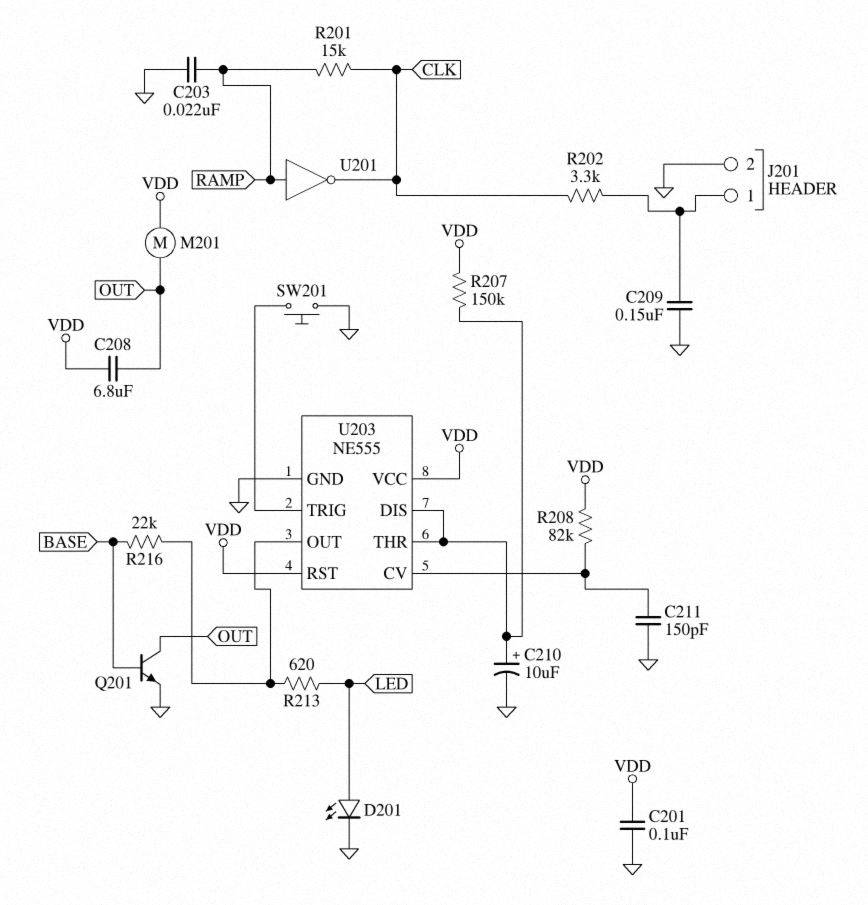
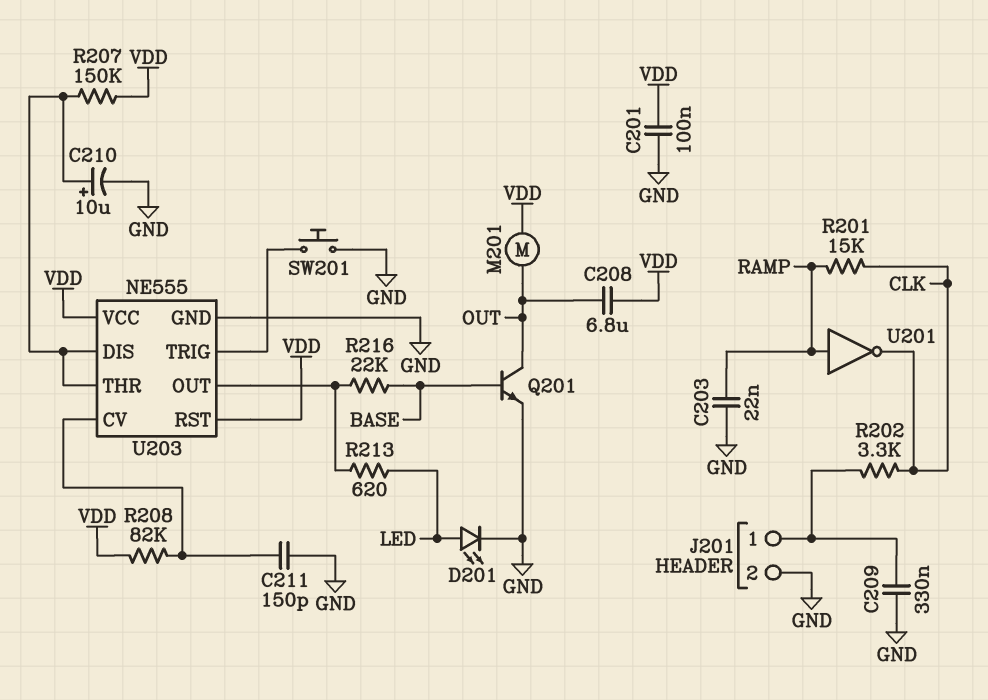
C209: 150nF (GND, J201/1) -> 330nF (GND, J201/1)

